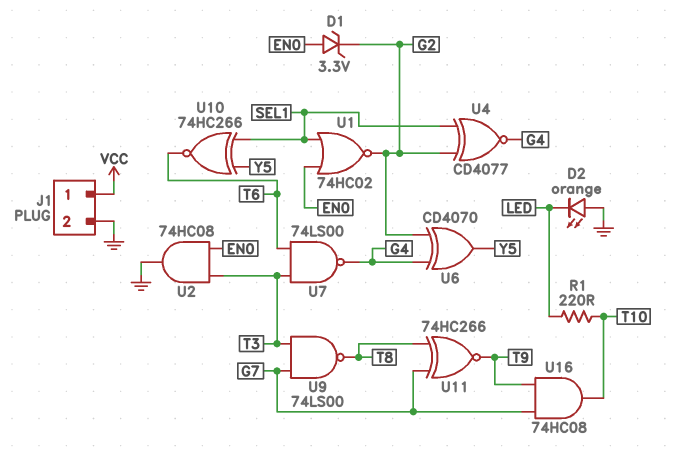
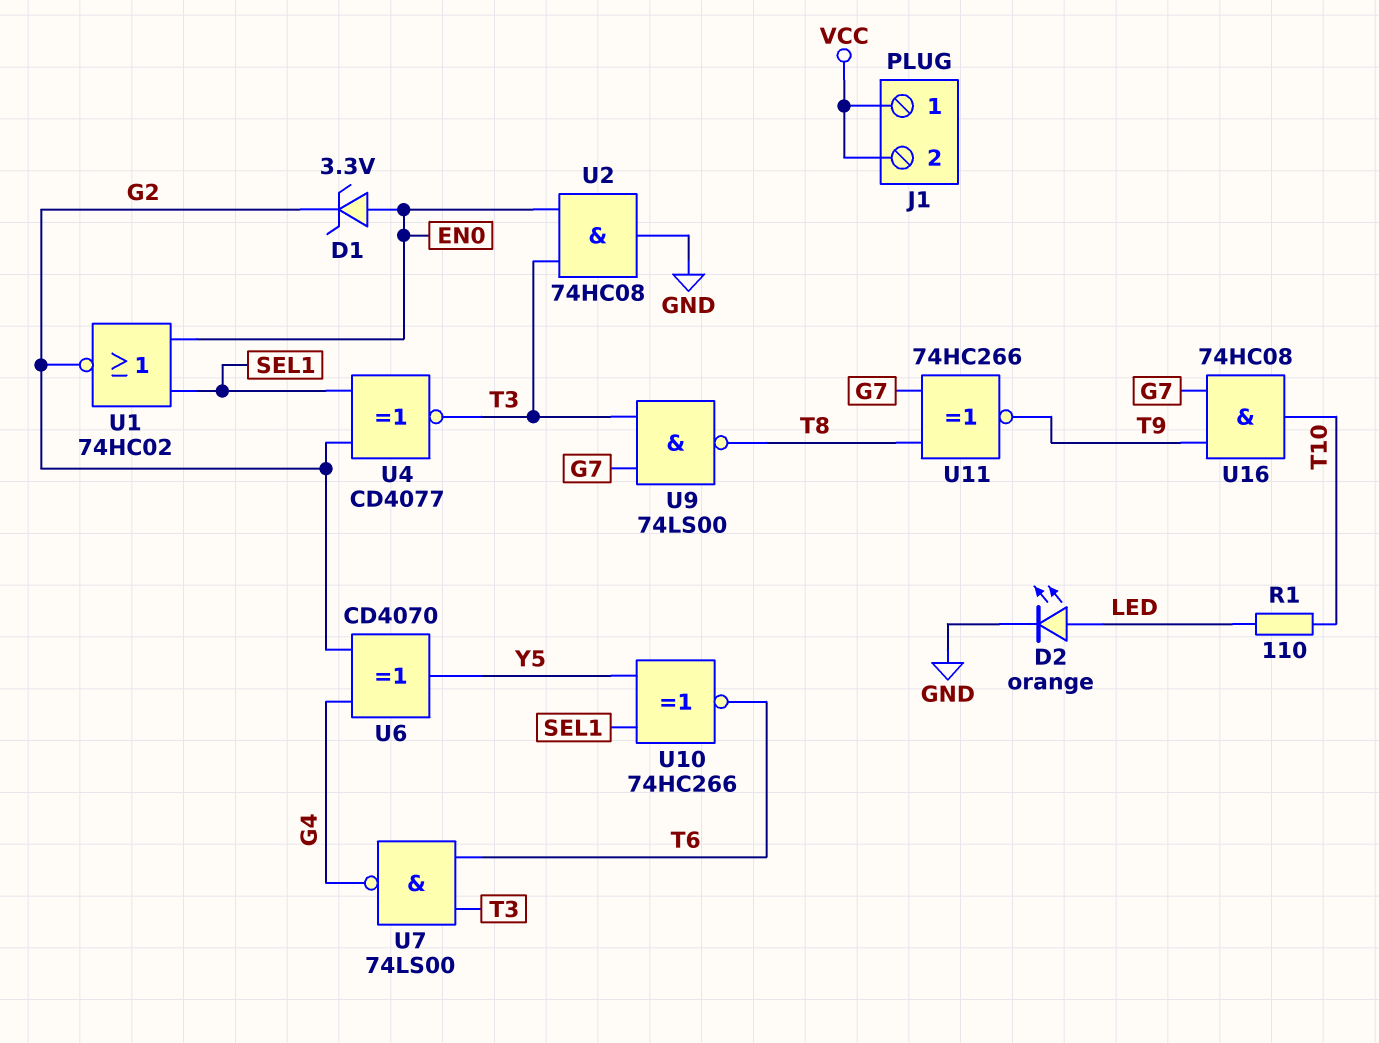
D2: LED orange (A GND, K LED) -> LED orange (A LED, K GND)
J1 pin 2: GND -> VCC
R1: 220 (LED, T10) -> 110 (LED, T10)
U4: XNOR CD4077 (in G2, in SEL1, out G4) -> XNOR CD4077 (in G2, in SEL1, out T3)

